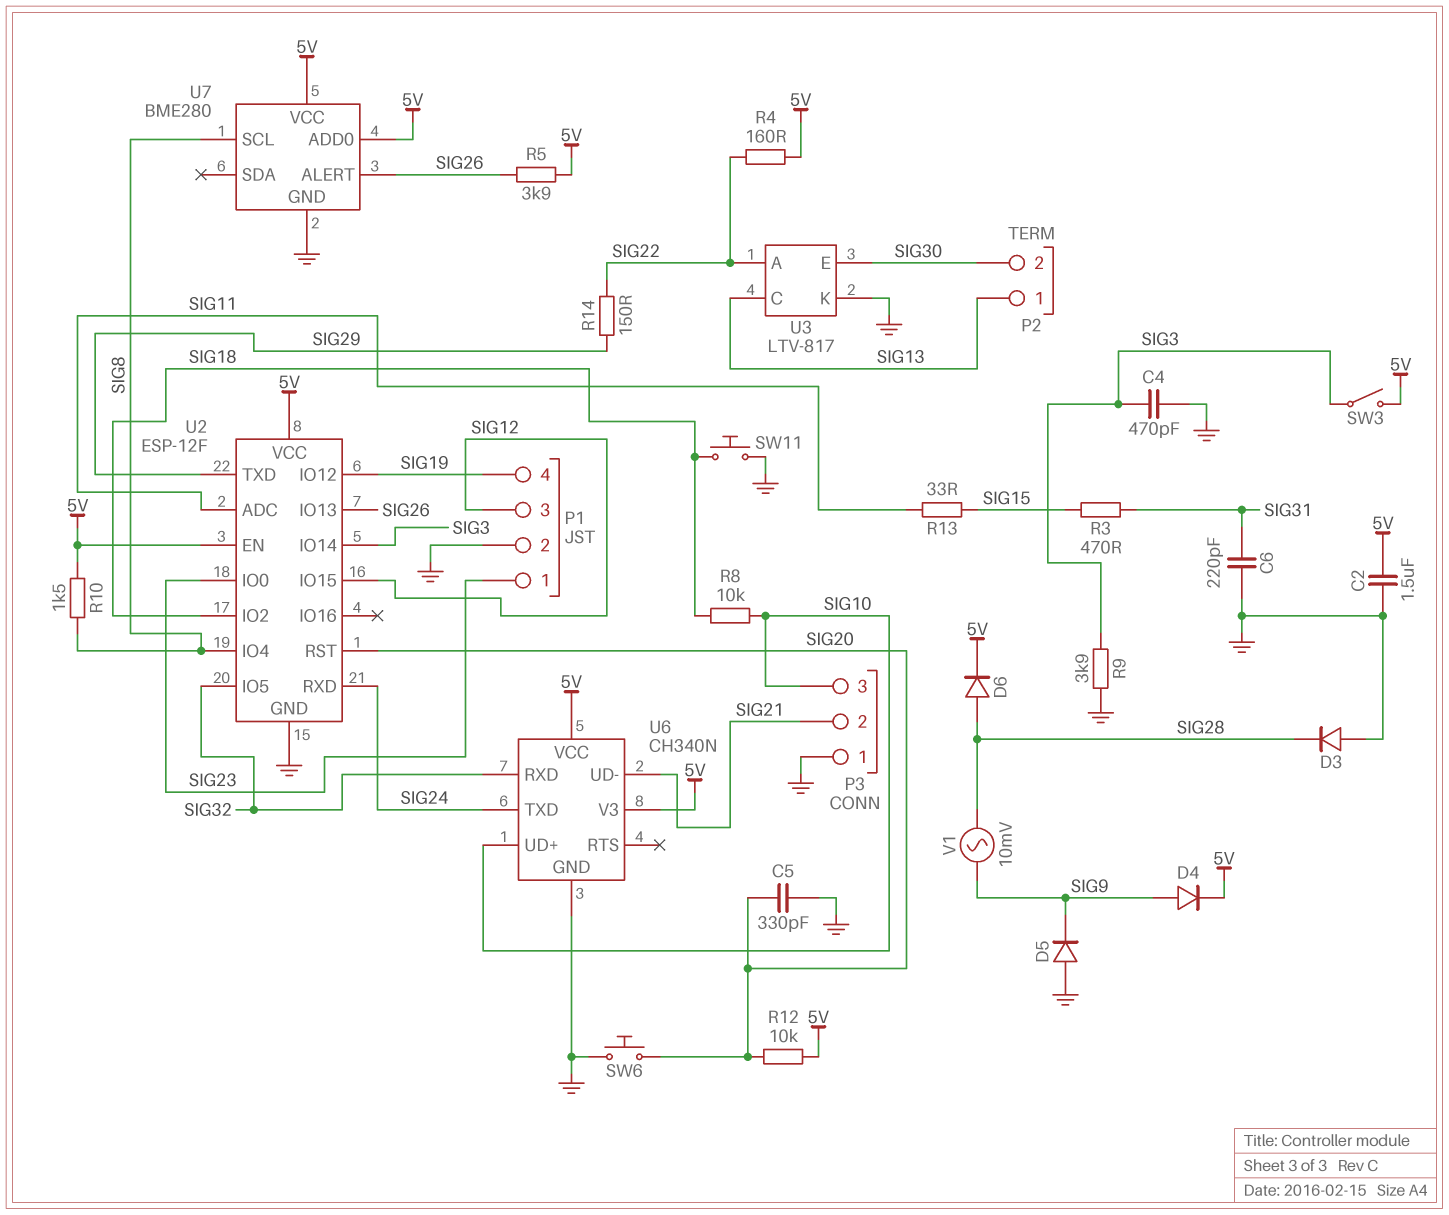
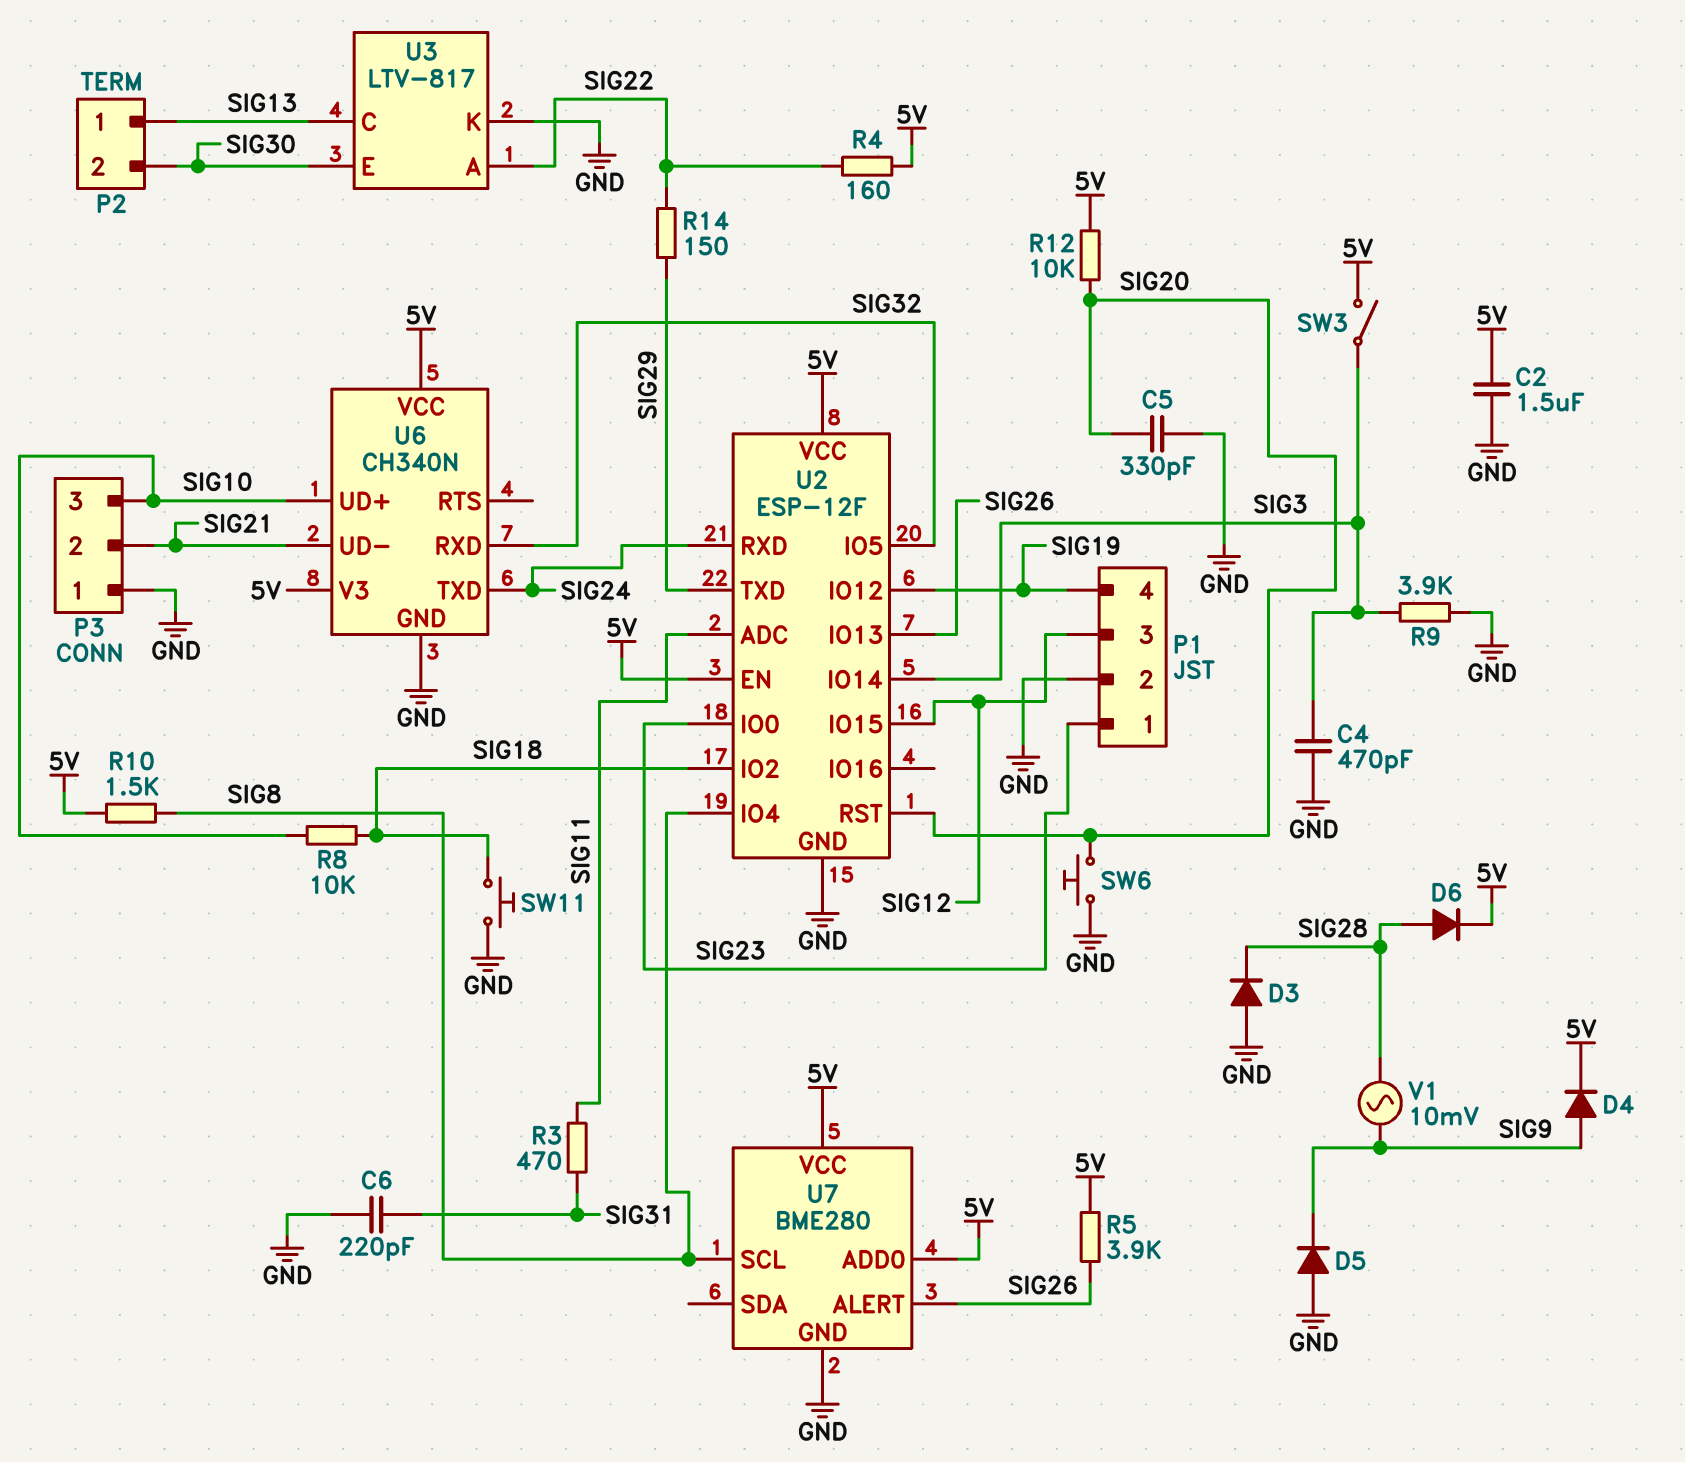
R3: 470 (SIG15, SIG31) -> 470 (SIG11, SIG31)
R13: 33 (SIG11, SIG15) -> none

